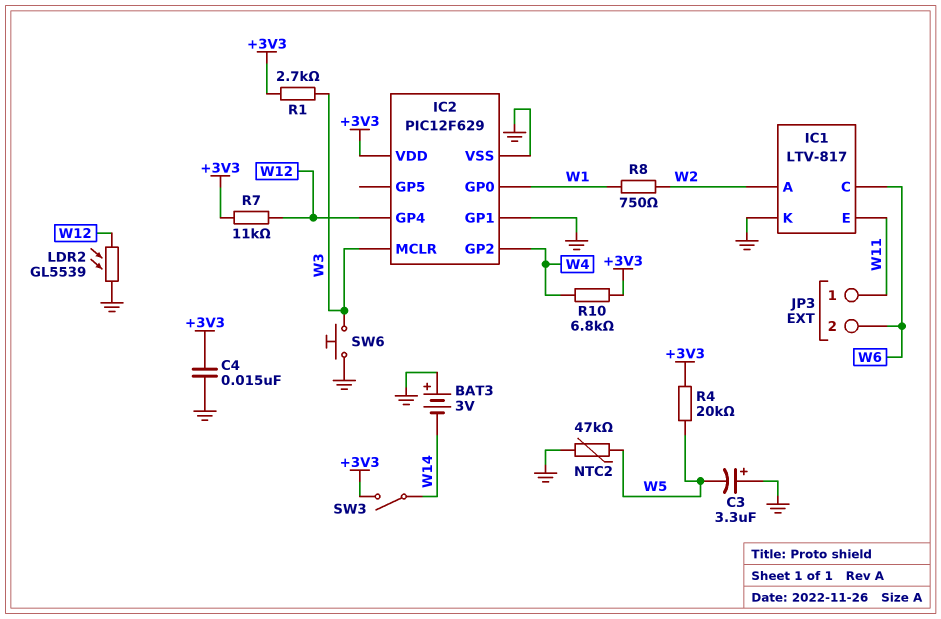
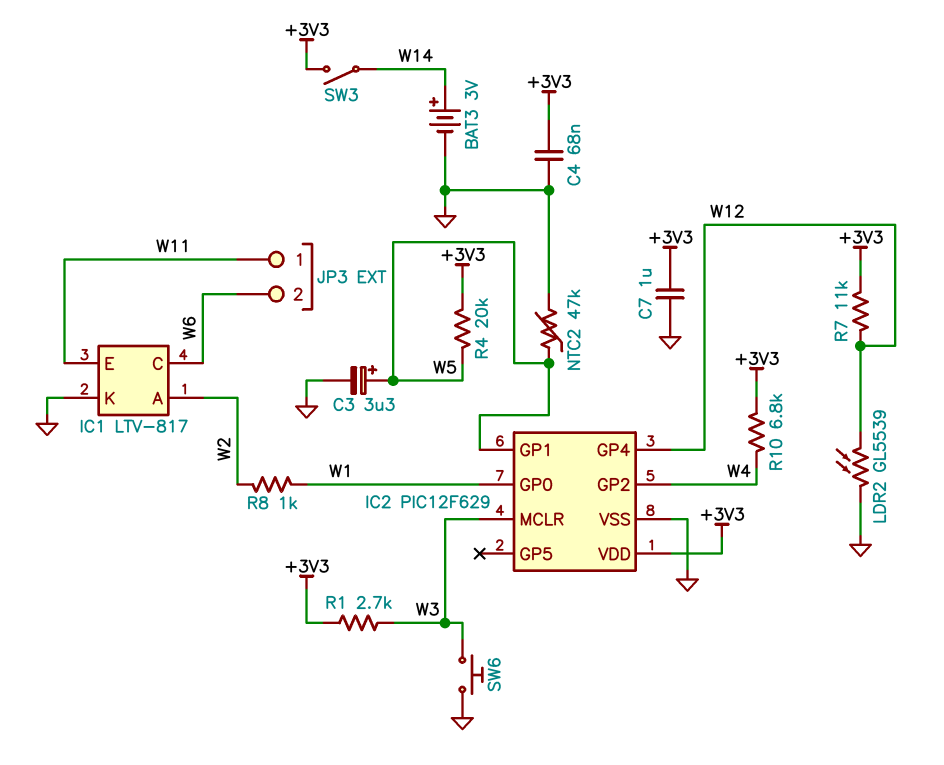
BAT3: 3V (plus GND, minus W14) -> 3V (plus W14, minus GND)
C3: 3.3uF (plus GND, minus W5) -> 3.3uF (plus W5, minus GND)
C4: 15nF (+3V3, GND) -> 68nF (+3V3, GND)
C7: none -> 1uF (+3V3, GND)
IC2 pin GP1: GND -> W5
R8: 750 (W1, W2) -> 1k (W1, W2)

